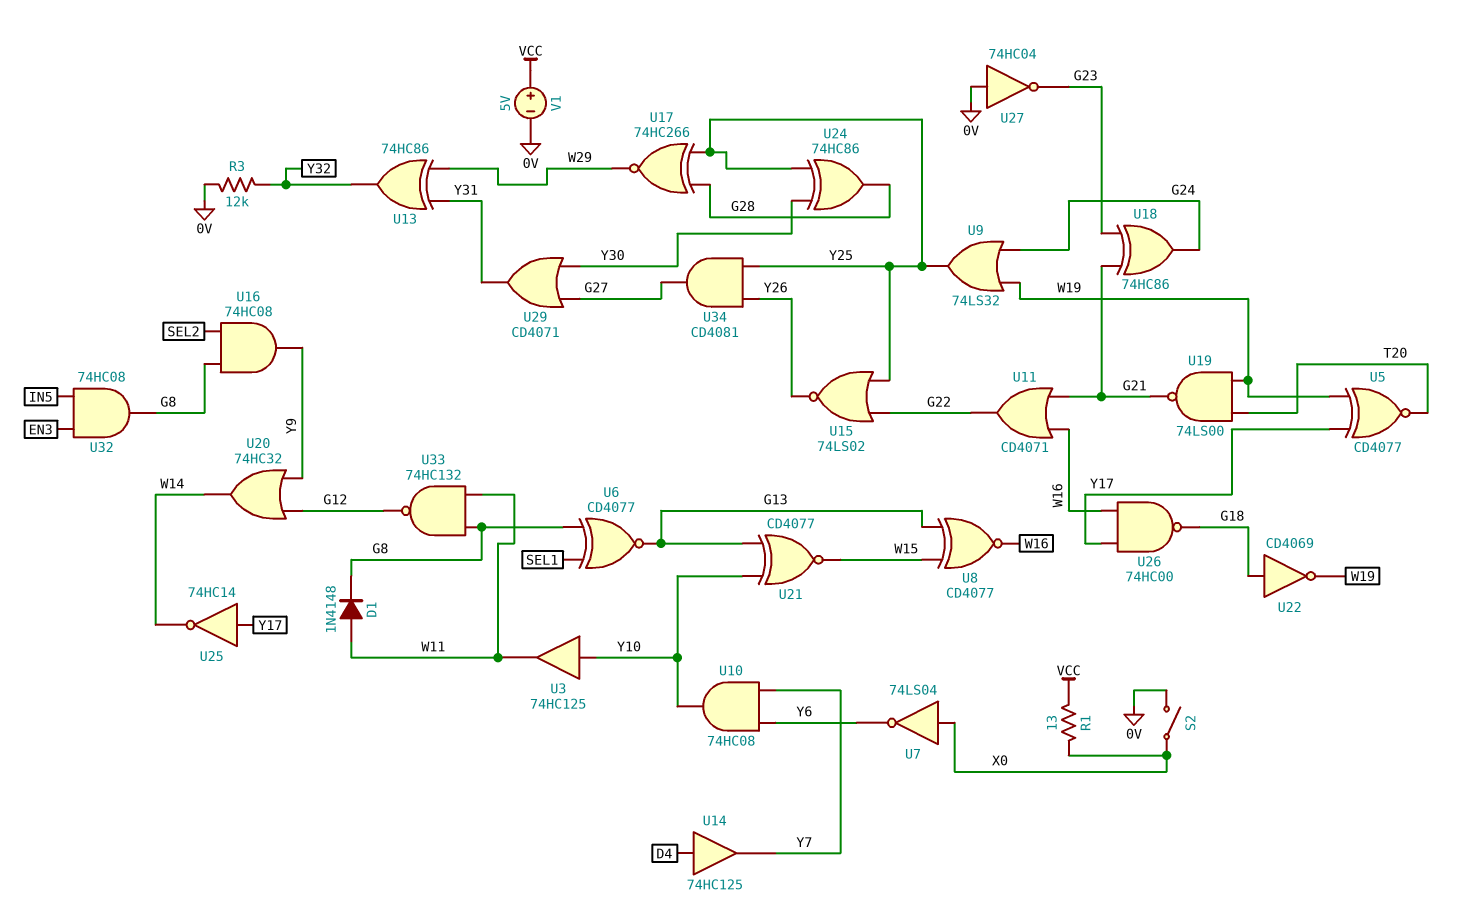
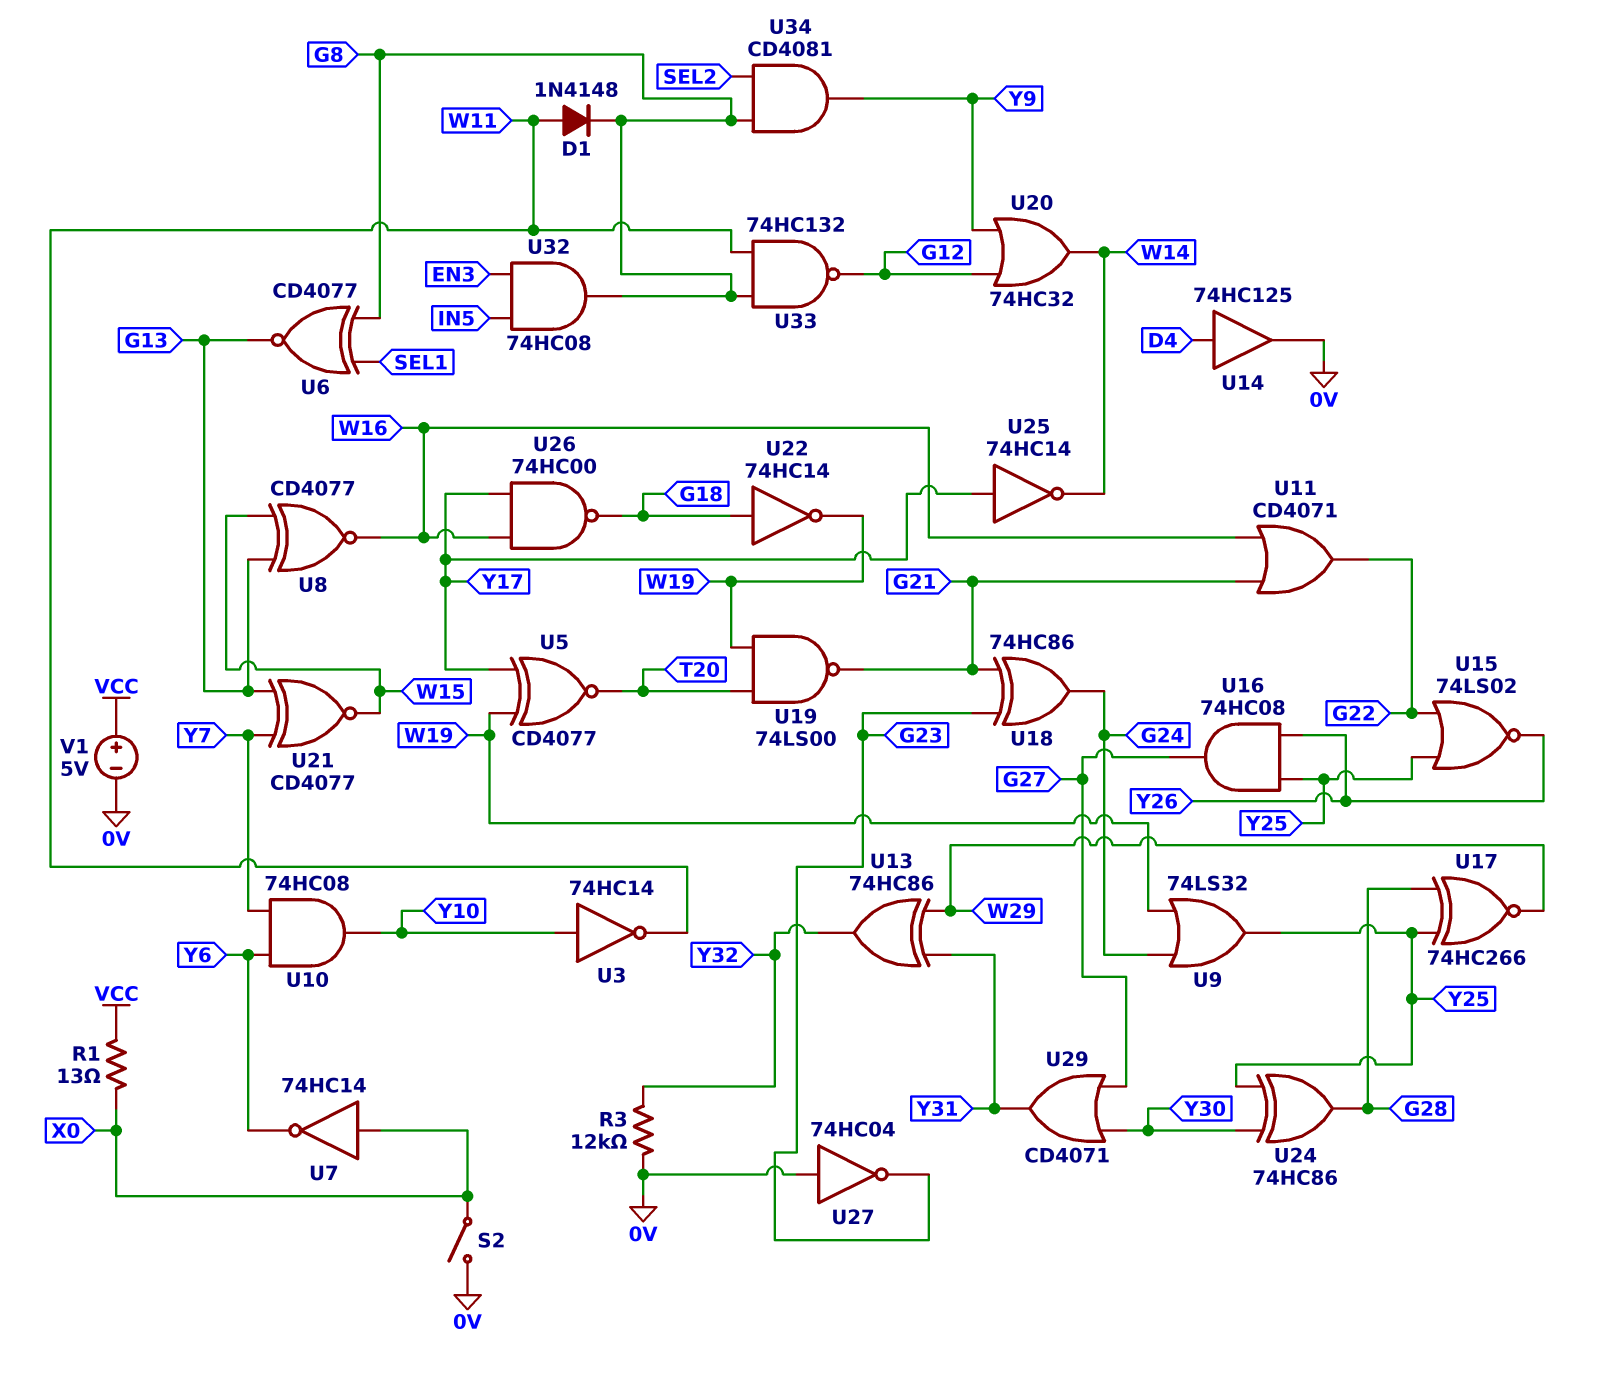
U3: buffer 74HC125 (in Y10, out W11) -> NOT 74HC14 (in Y10, out W11)
U7: NOT 74LS04 (in X0, out Y6) -> NOT 74HC14 (in X0, out Y6)
U14: buffer 74HC125 (in D4, out Y7) -> buffer 74HC125 (in D4, out 0V)
U16: AND 74HC08 (in G8, in SEL2, out Y9) -> AND 74HC08 (in Y25, in Y26, out G27)
U21: XNOR CD4077 (in G13, in Y10, out W15) -> XNOR CD4077 (in G13, in Y7, out W15)
U22: NOT CD4069 (in G18, out W19) -> NOT 74HC14 (in G18, out W19)
U34: AND CD4081 (in Y25, in Y26, out G27) -> AND CD4081 (in G8, in SEL2, out Y9)

